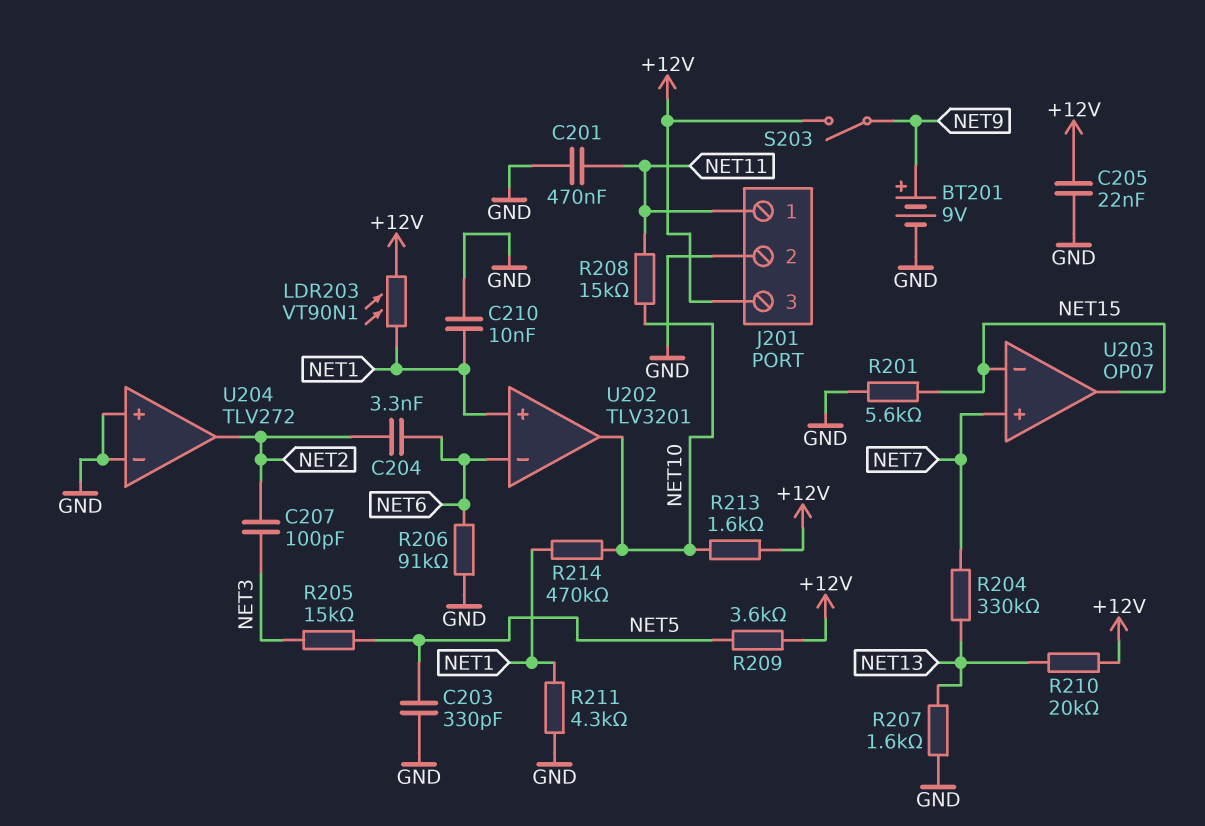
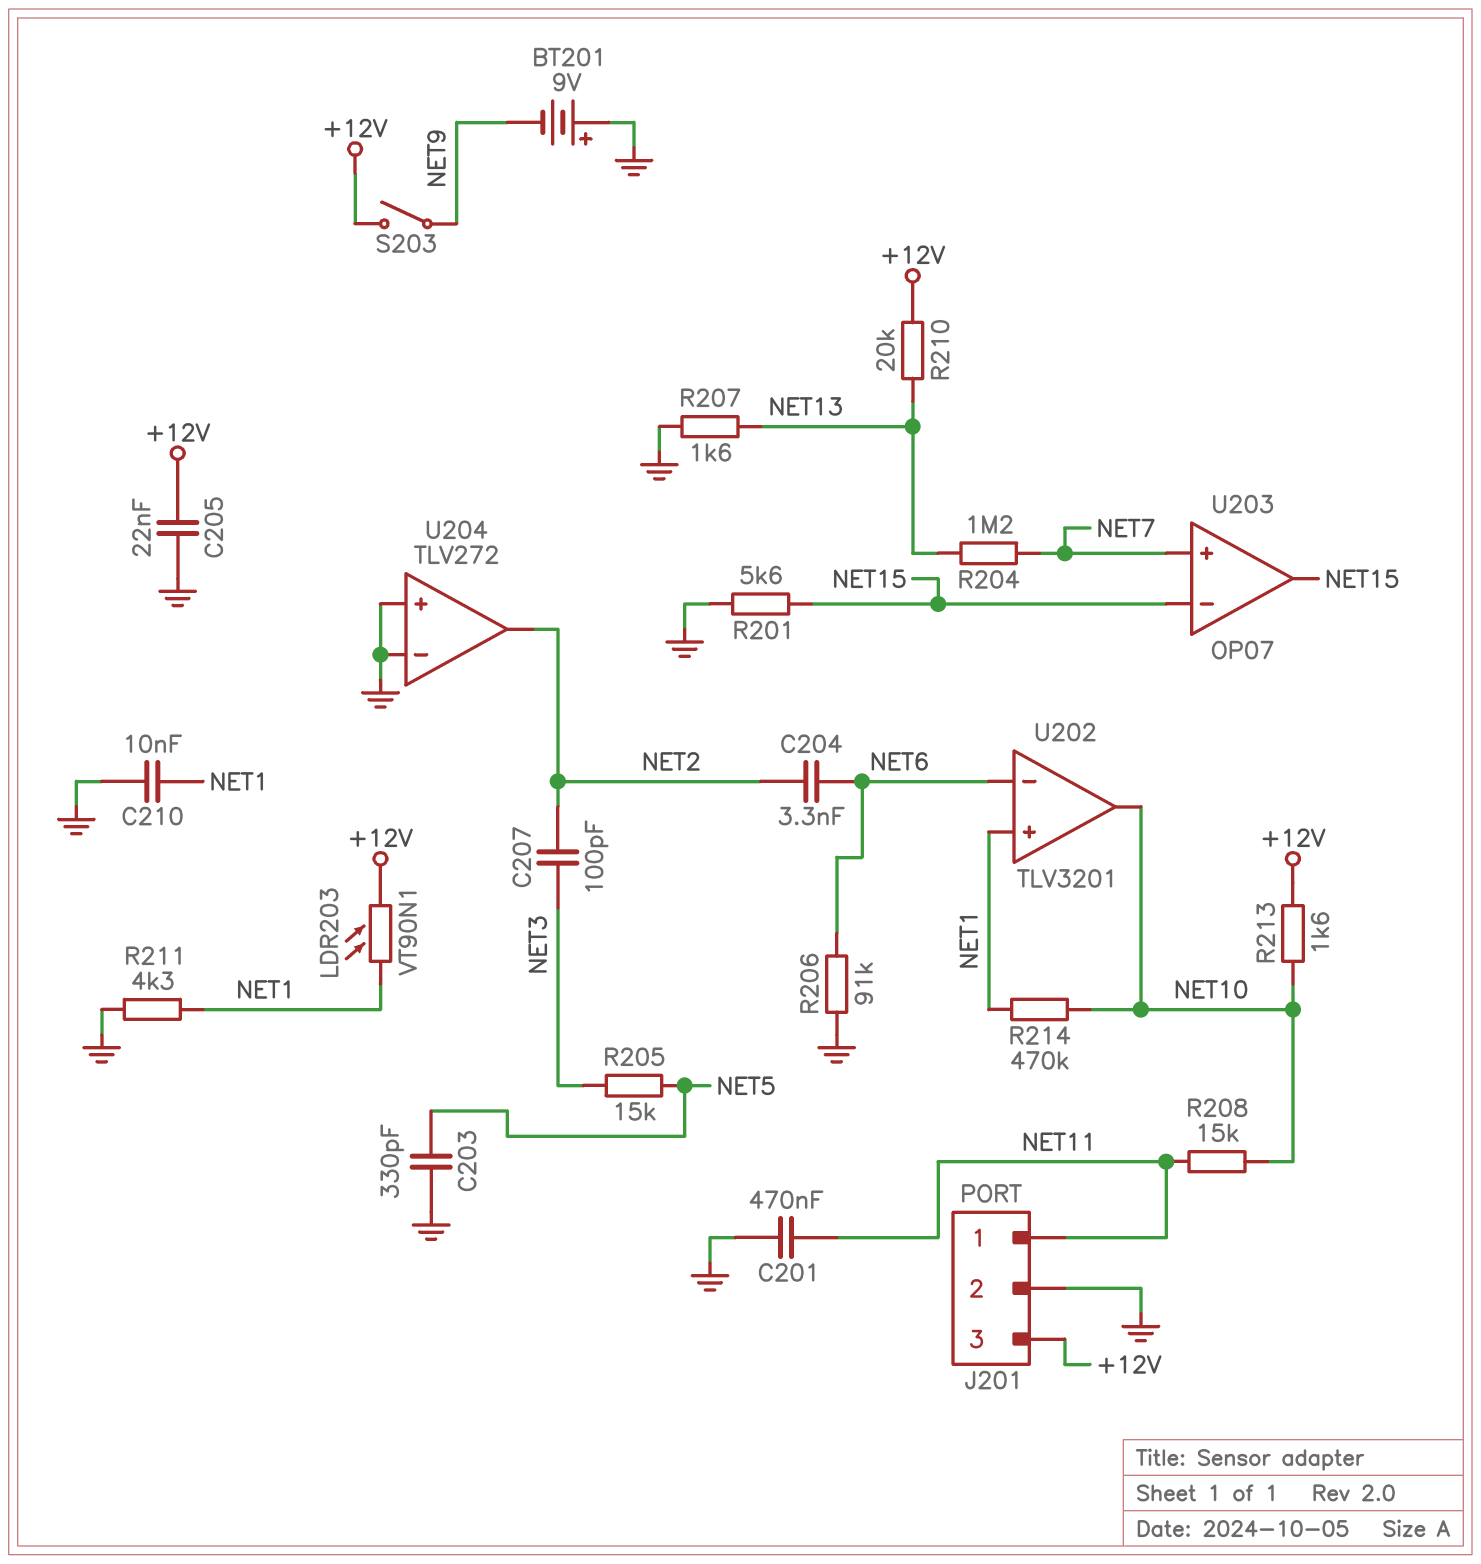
BT201: 9V (plus NET9, minus GND) -> 9V (plus GND, minus NET9)
R204: 330k (NET7, NET13) -> 1.2M (NET7, NET13)
R209: 3.6k (+12V, NET5) -> none

